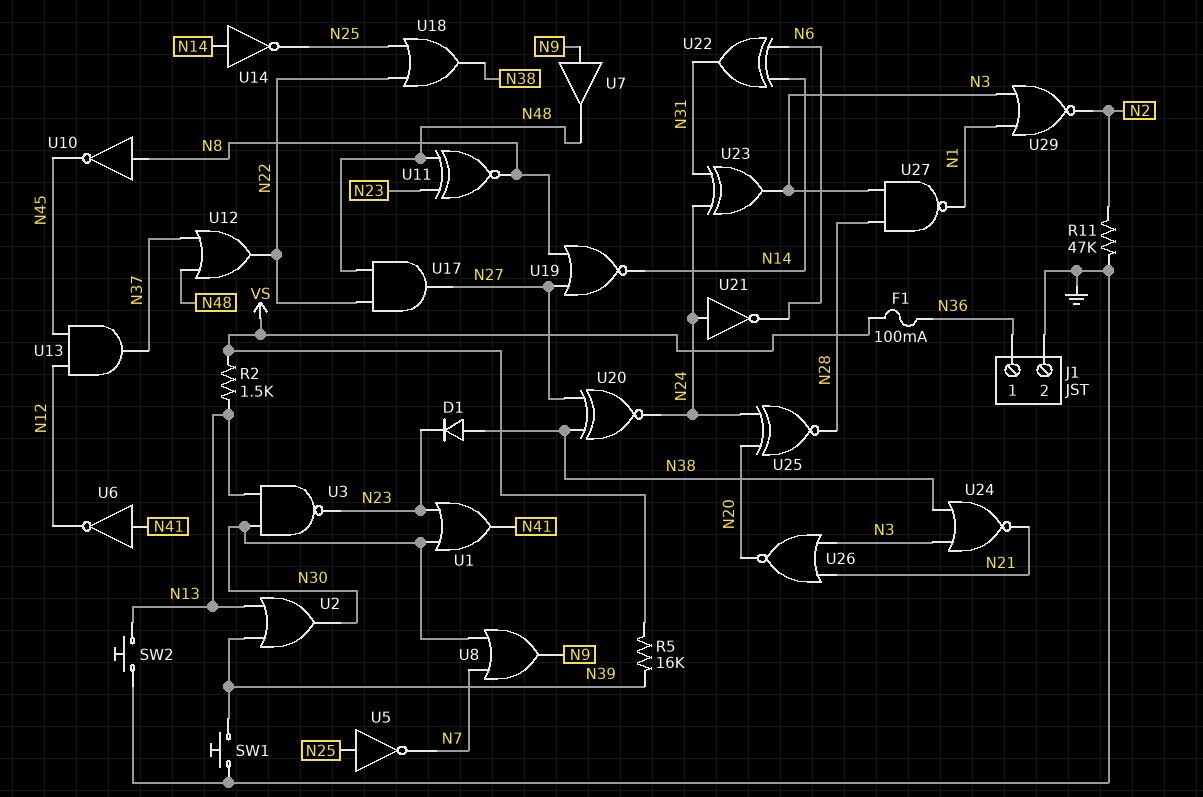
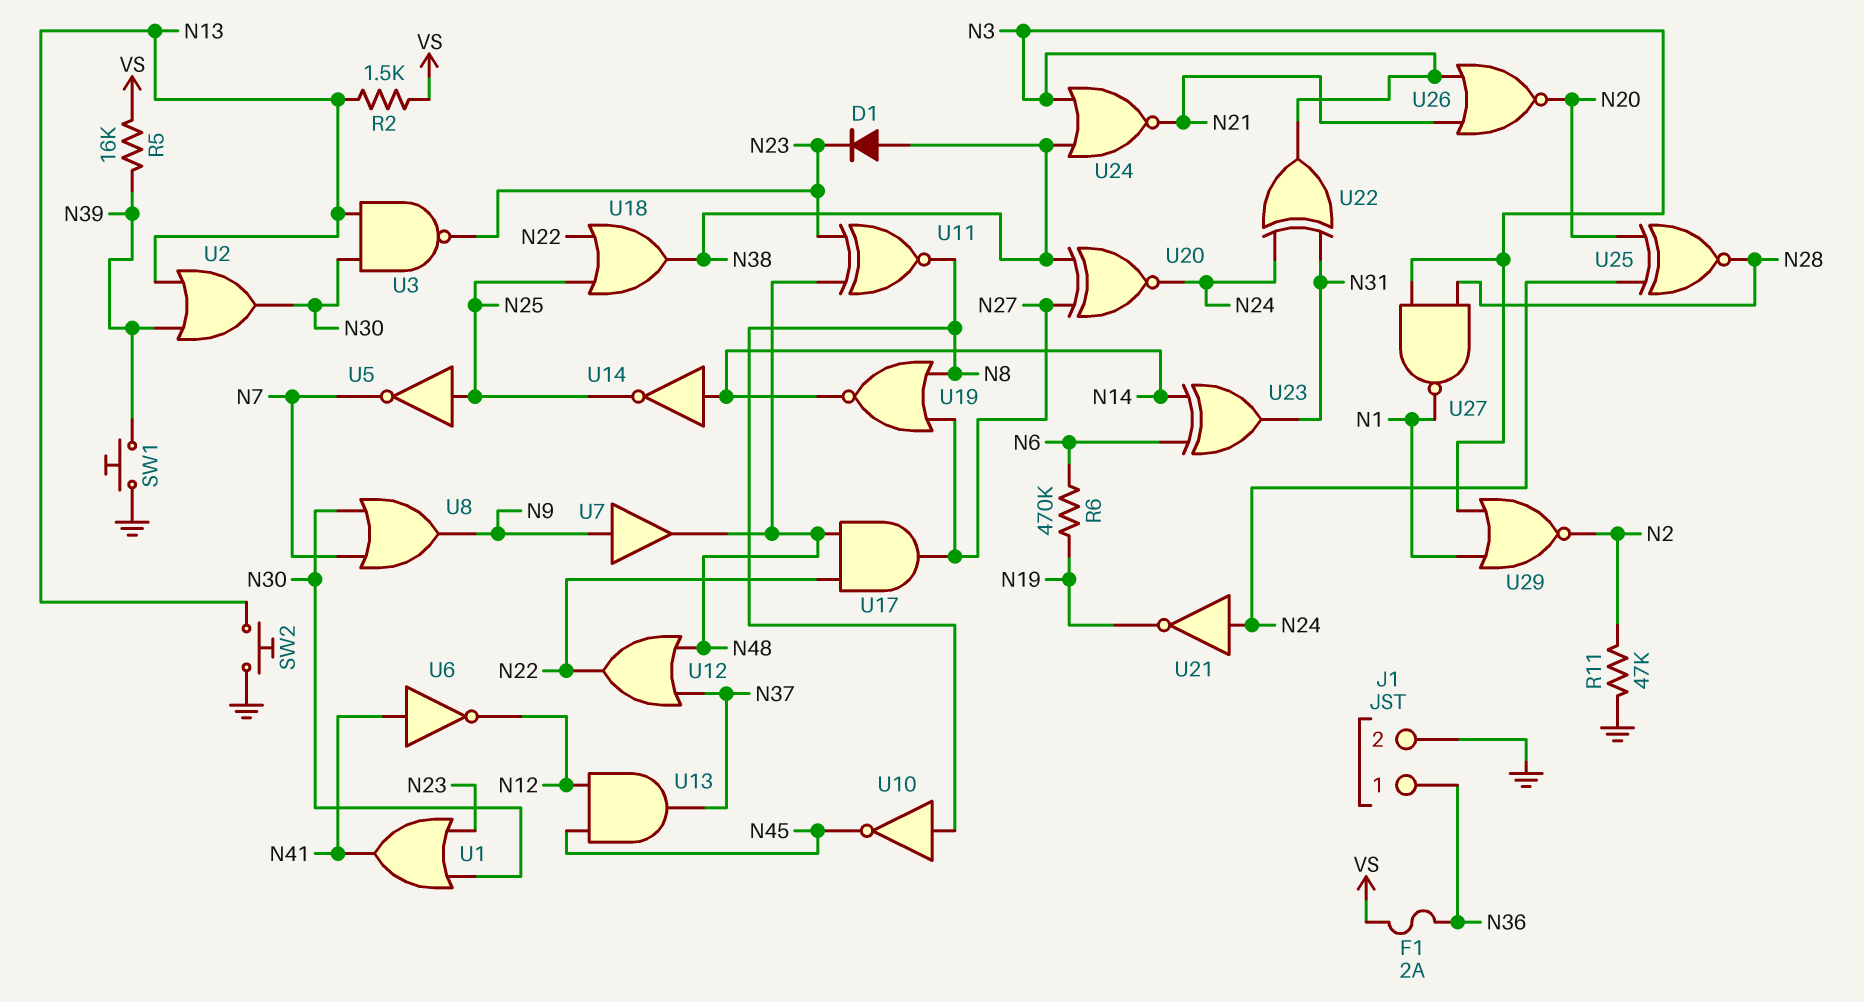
F1: 100mA (N36, VS) -> 2A (N36, VS)
R6: none -> 470k (N6, N19)
U21: NOT (in N24, out N6) -> NOT (in N24, out N19)
U22: XOR (in N6, in N14, out N31) -> XOR (in N24, in N31, out N3)
U23: XOR (in N24, in N31, out N3) -> XOR (in N6, in N14, out N31)

